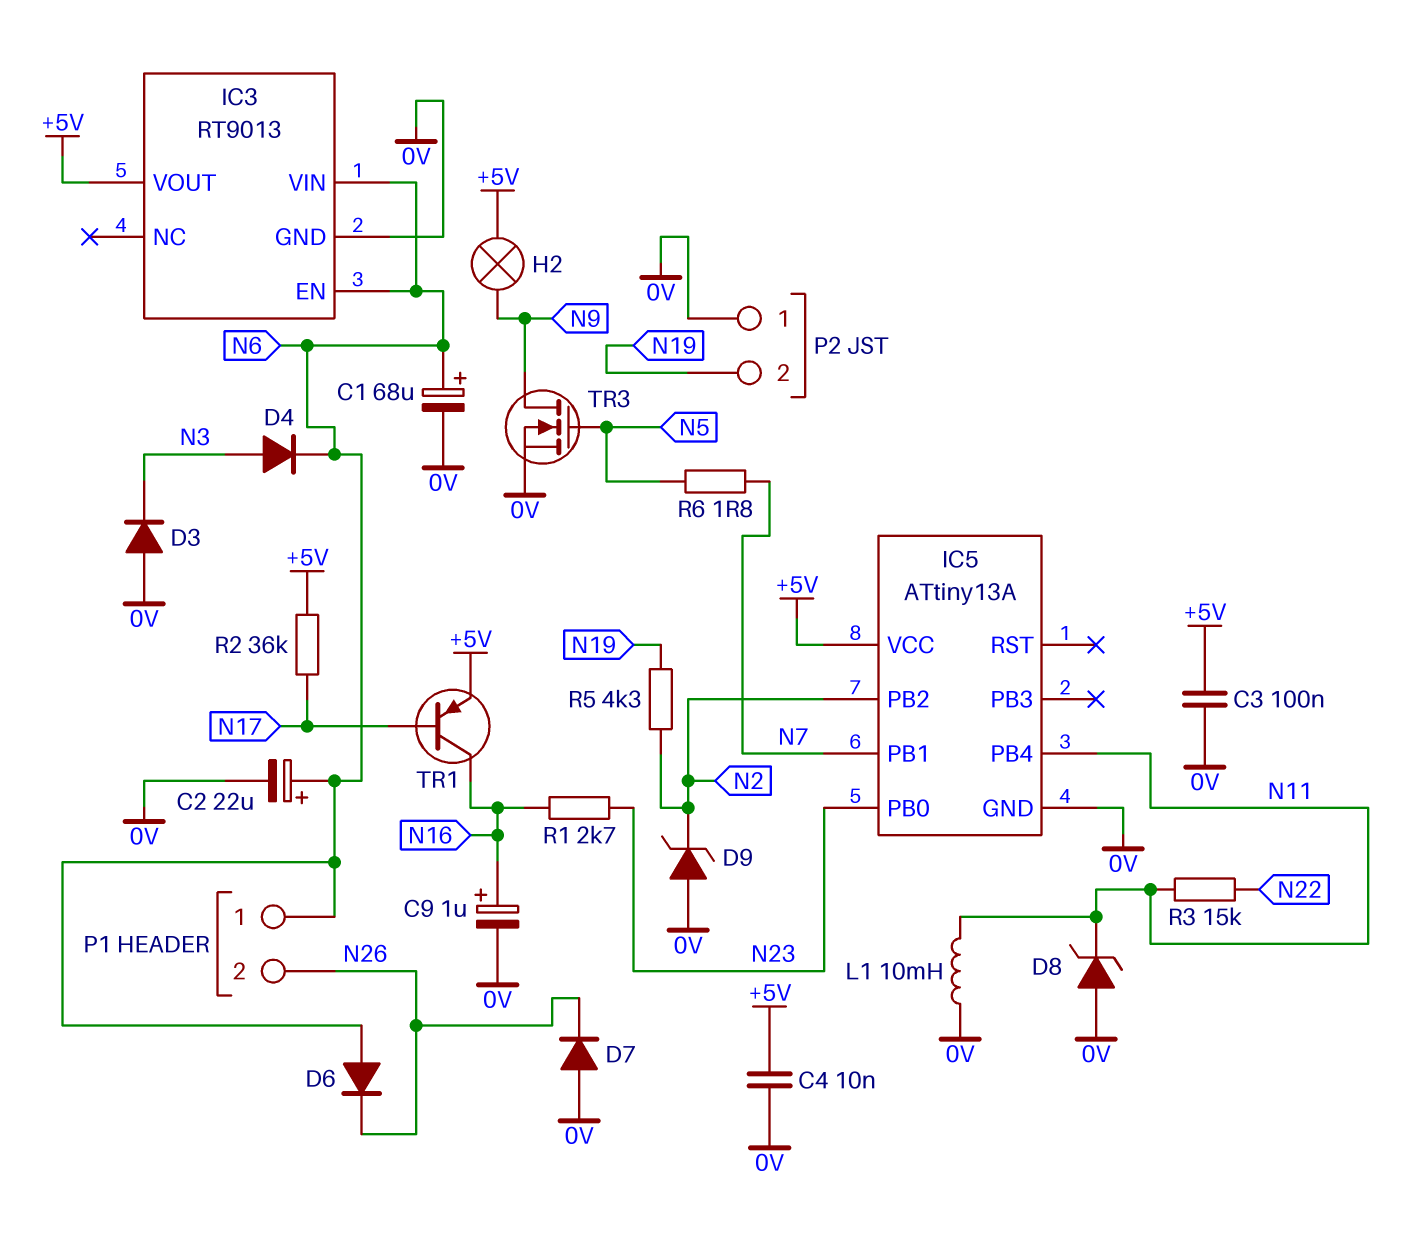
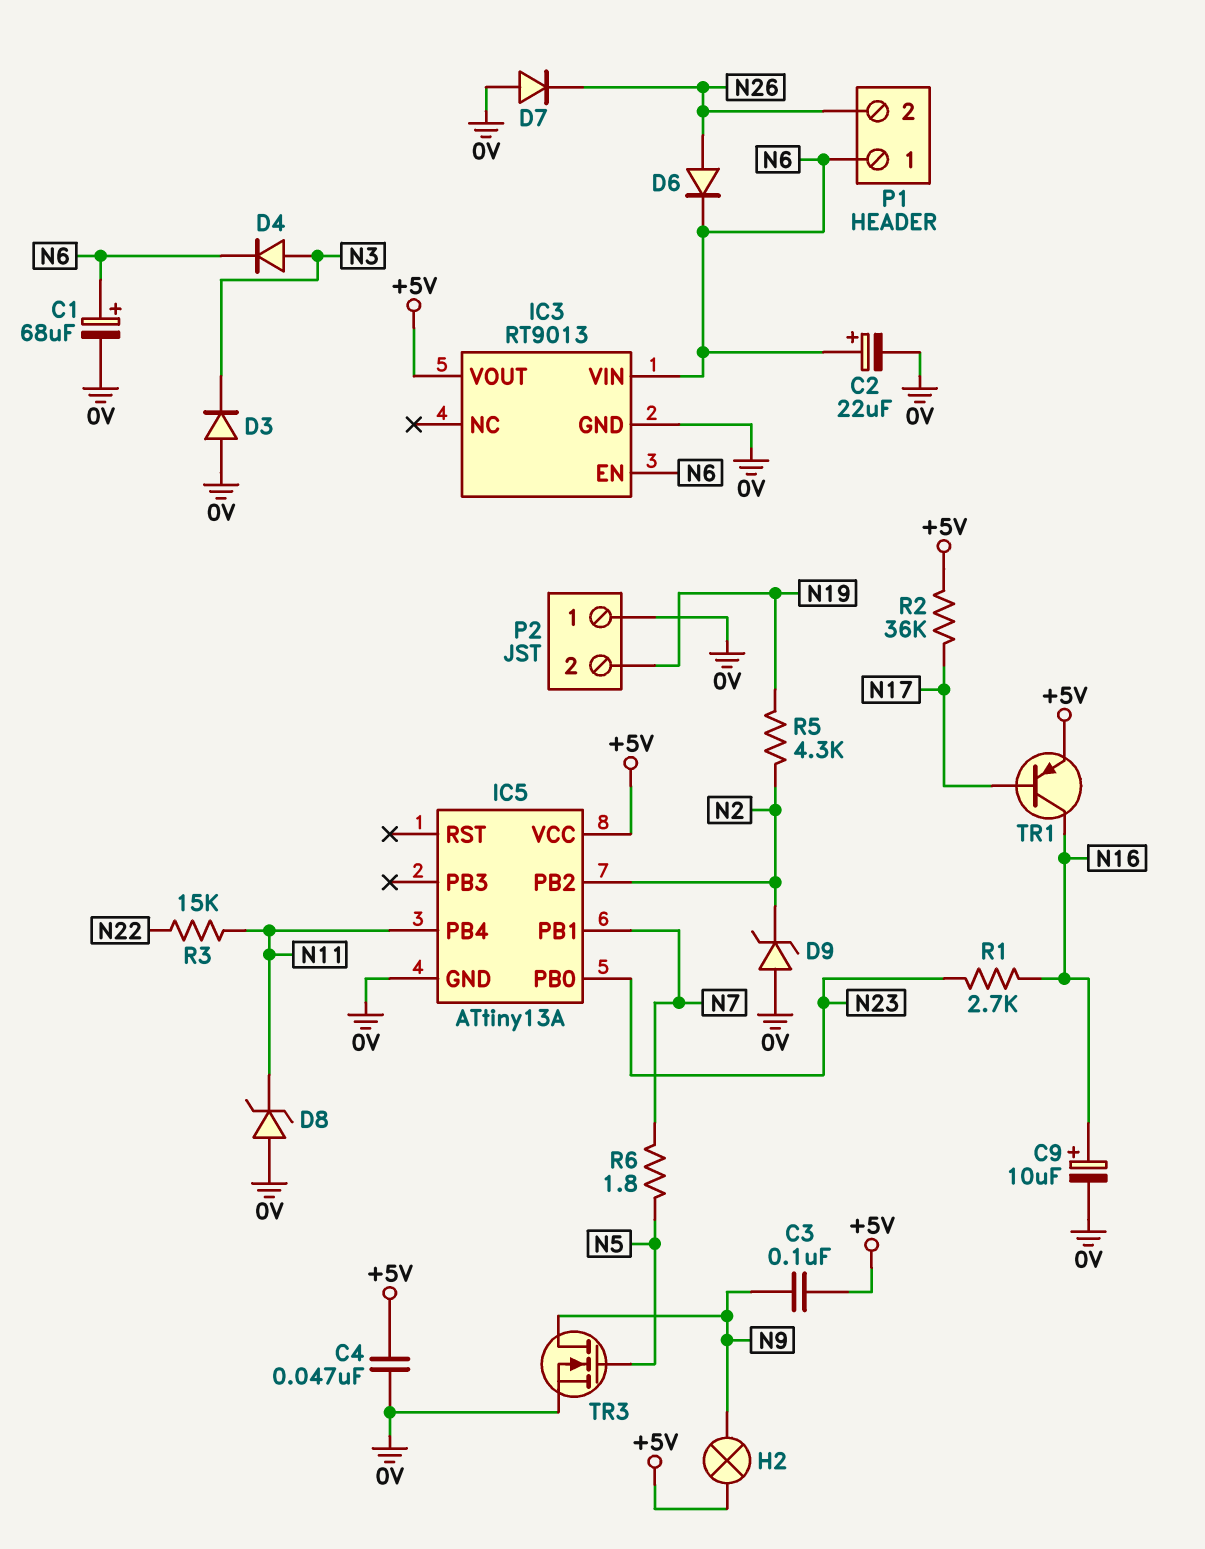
C3: 100nF (+5V, 0V) -> 100nF (+5V, N9)
C4: 10nF (+5V, 0V) -> 47nF (+5V, 0V)
C9: 1uF (plus N16, minus 0V) -> 10uF (plus N16, minus 0V)
D6: diode (A N6, K N26) -> diode (A N26, K N6)
L1: 10mH (0V, N11) -> none

